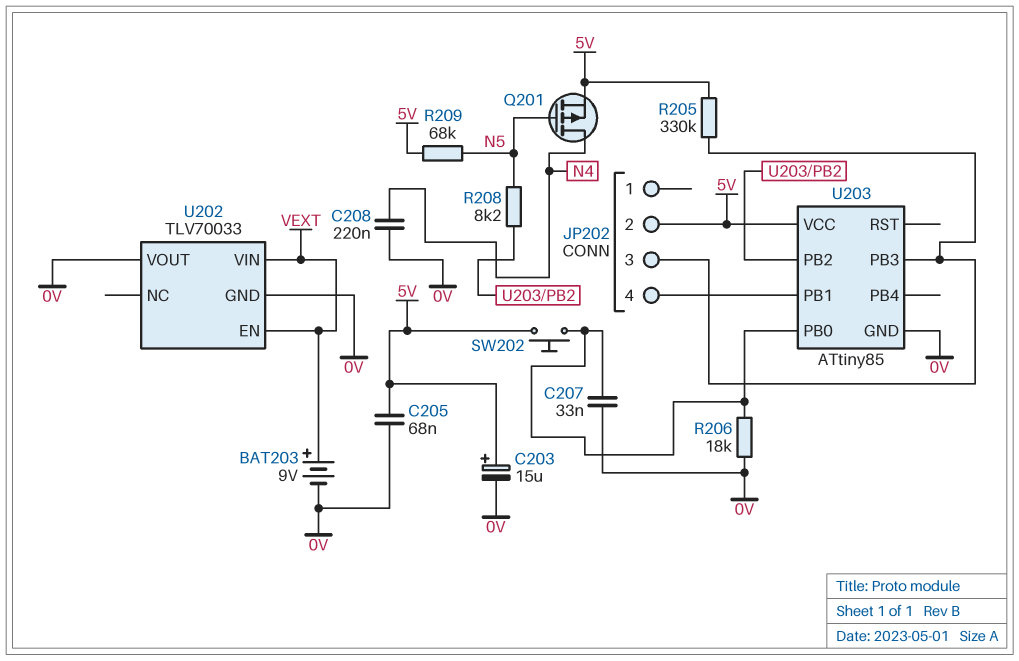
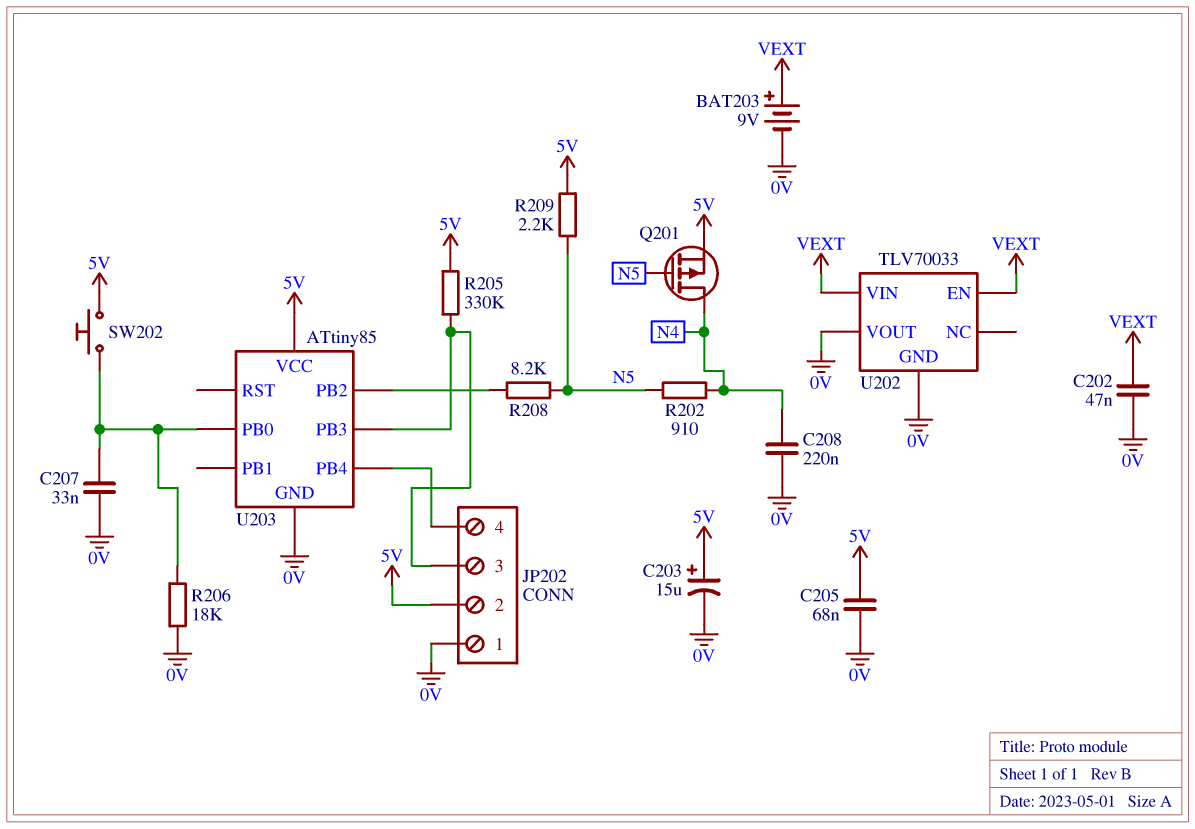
C202: none -> 47nF (0V, VEXT)
JP202 pin 1: none -> 0V
R202: none -> 910 (N4, N5)
R209: 68k (5V, N5) -> 2.2k (5V, N5)
U203 pin PB1: JP202/4 -> none
U203 pin PB4: none -> JP202/4

